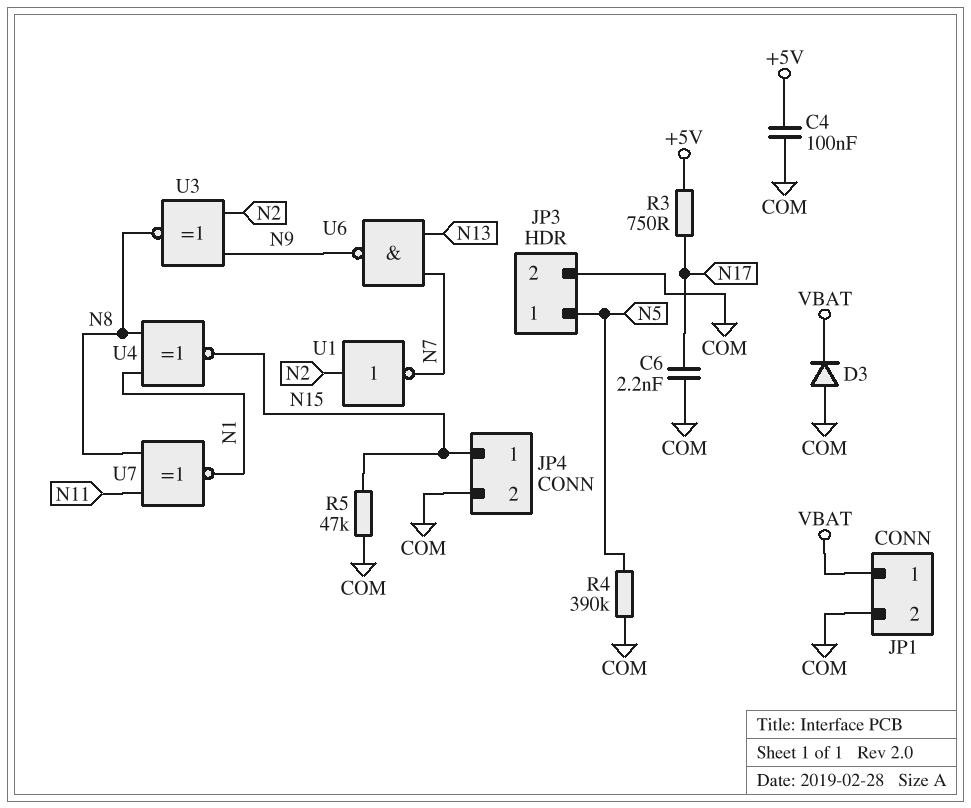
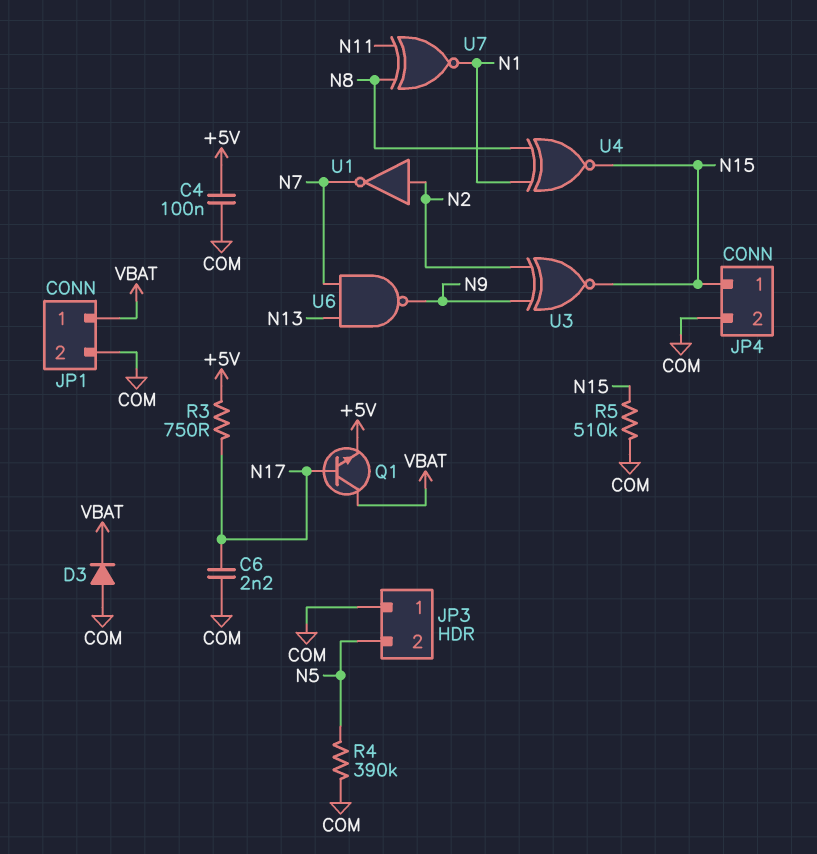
JP3 pin 1: N5 -> COM
JP3 pin 2: COM -> N5
Q1: none -> NPN (B N17, C VBAT, E +5V)
R5: 47k (COM, N15) -> 510k (COM, N15)
U3: XNOR (in N2, in N9, out N8) -> XNOR (in N2, in N9, out N15)

